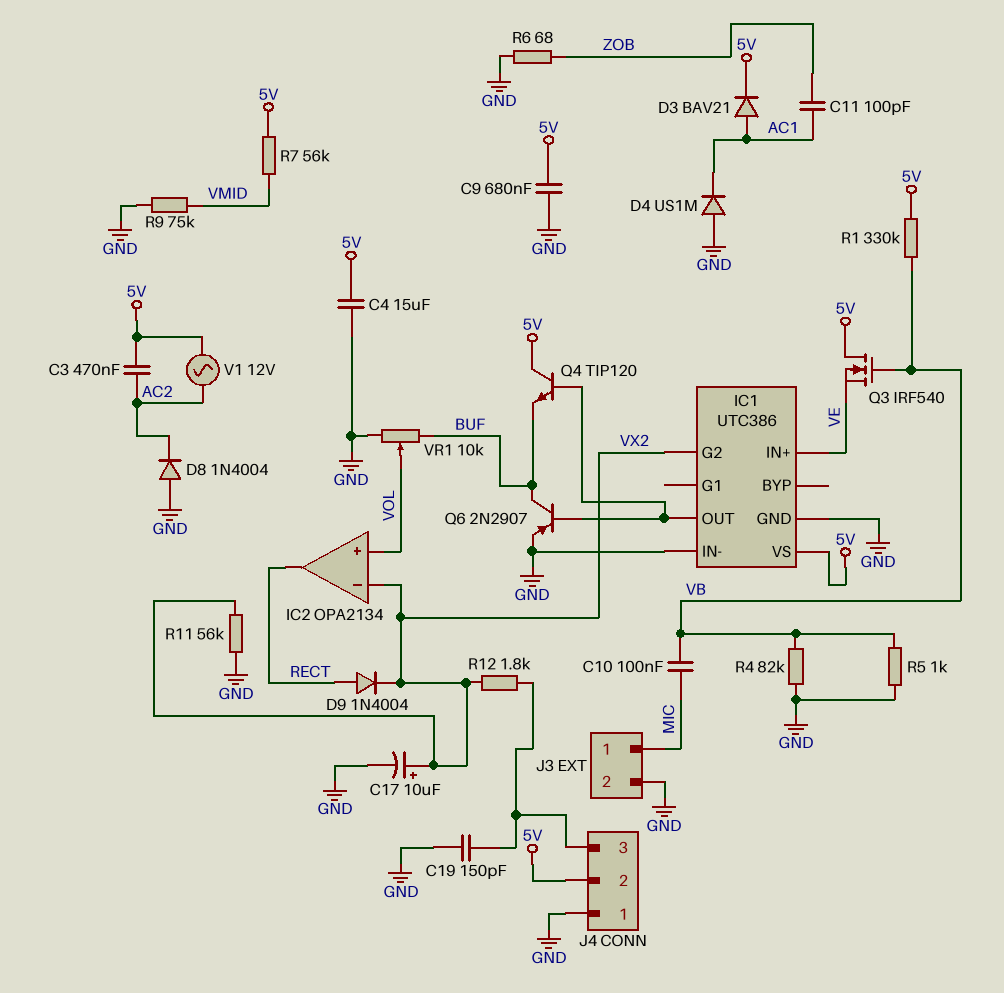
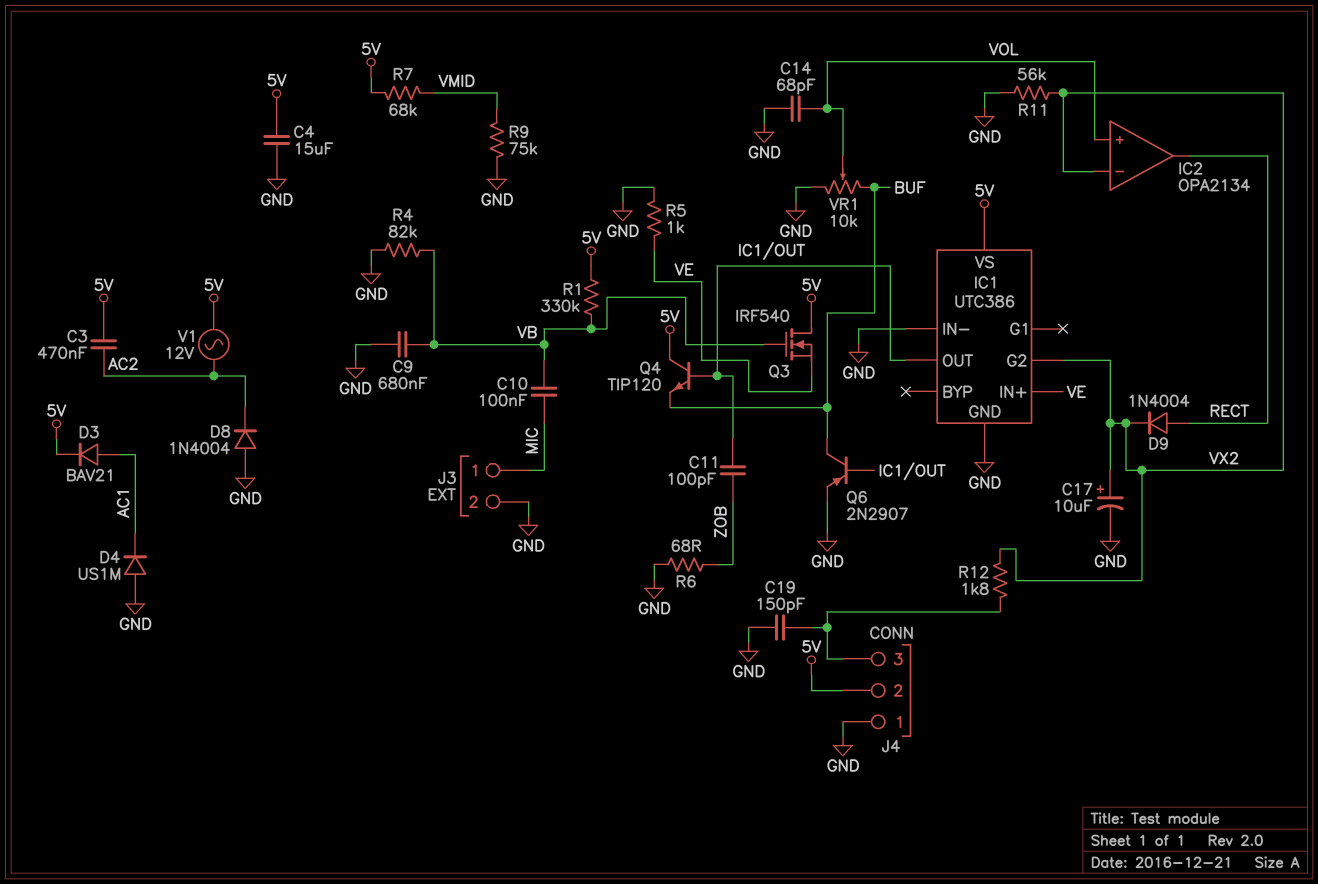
C9: 680nF (5V, GND) -> 680nF (GND, VB)
C11: 100pF (AC1, ZOB) -> 100pF (IC1/OUT, ZOB)
C14: none -> 68pF (GND, VOL)
R5: 1k (GND, VB) -> 1k (GND, VE)
R7: 56k (5V, VMID) -> 68k (5V, VMID)

